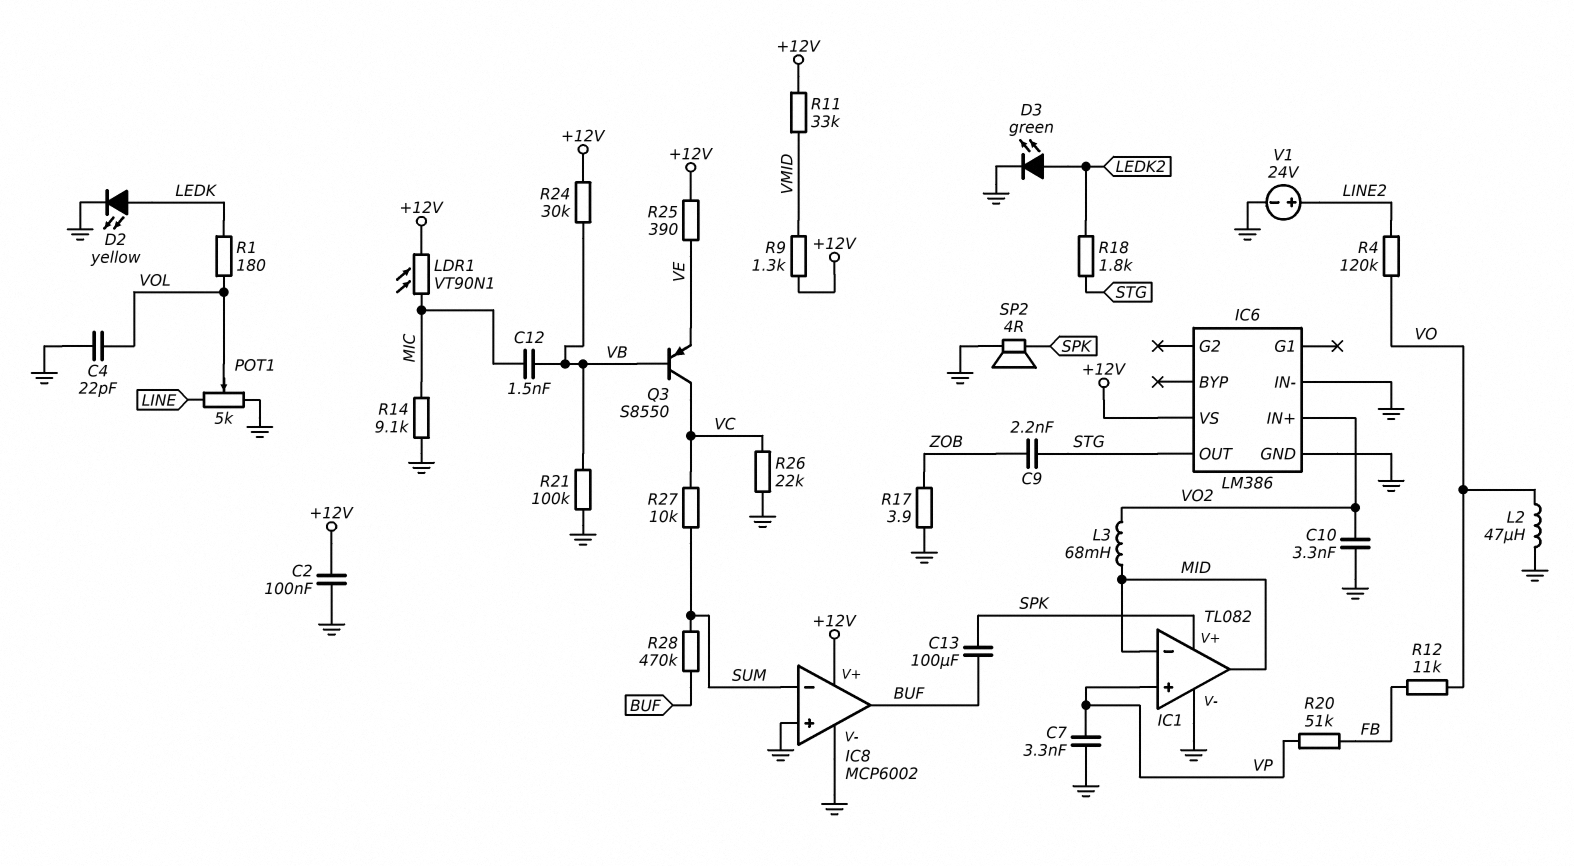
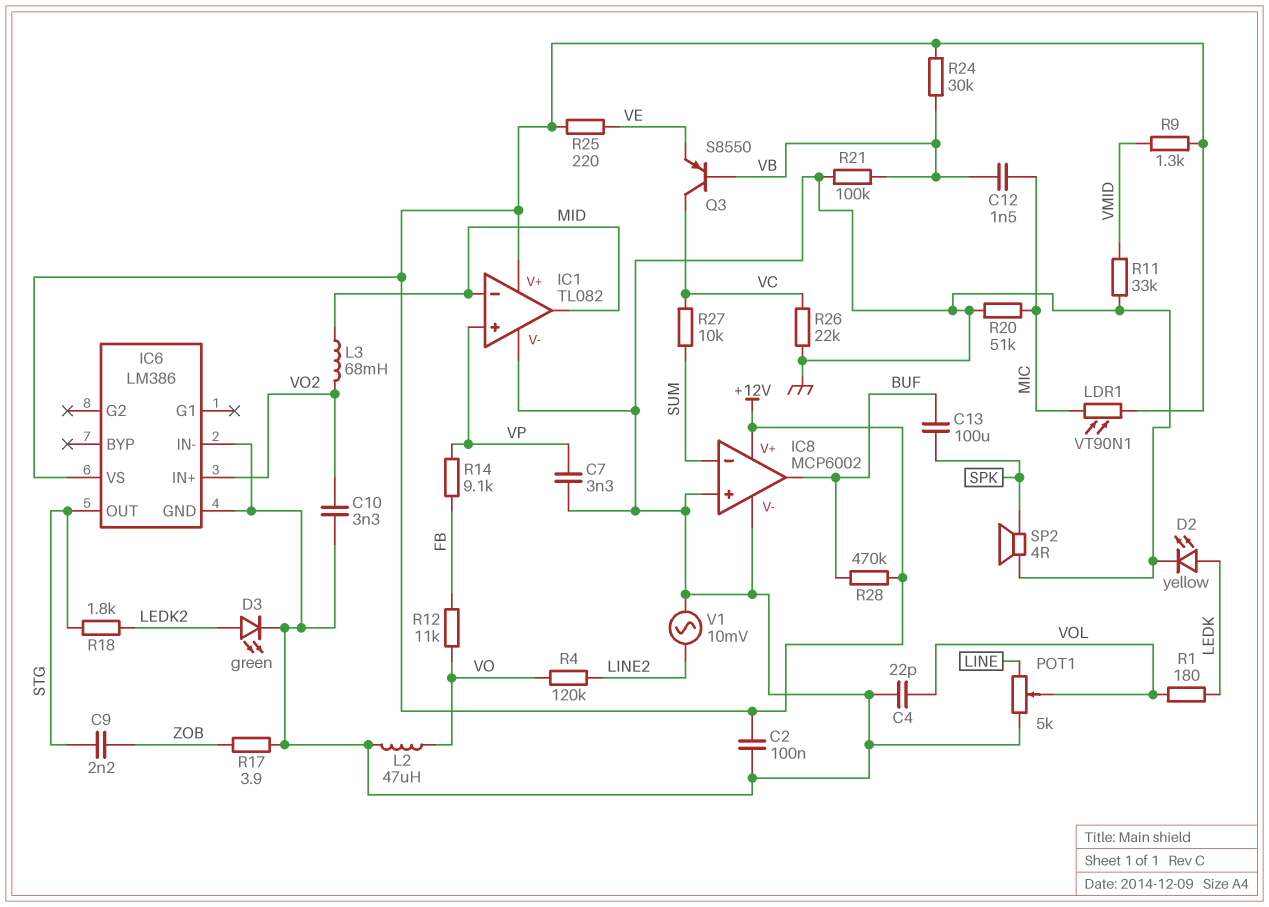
IC1 pin V+: SPK -> +12V
R11: 33k (+12V, VMID) -> 33k (GND, VMID)
R14: 9.1k (GND, MIC) -> 9.1k (FB, VP)
R20: 51k (FB, VP) -> 51k (GND, MIC)
R25: 390 (+12V, VE) -> 220 (+12V, VE)
R28: 470k (BUF, SUM) -> 470k (+12V, BUF)
V1: 24V (plus LINE2, minus GND) -> AC 10mV (GND, LINE2)

